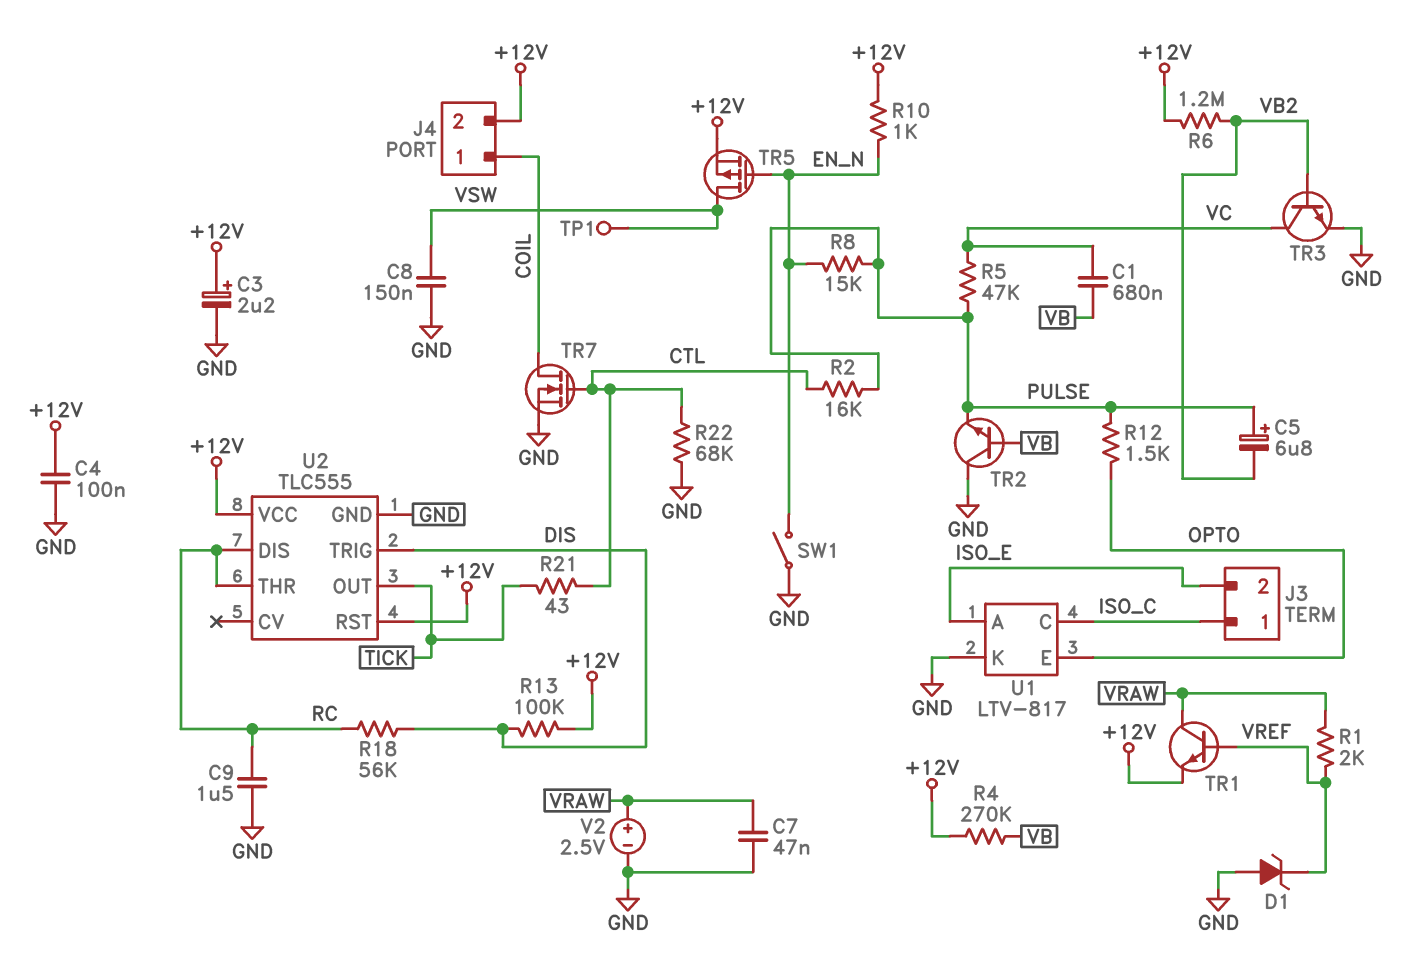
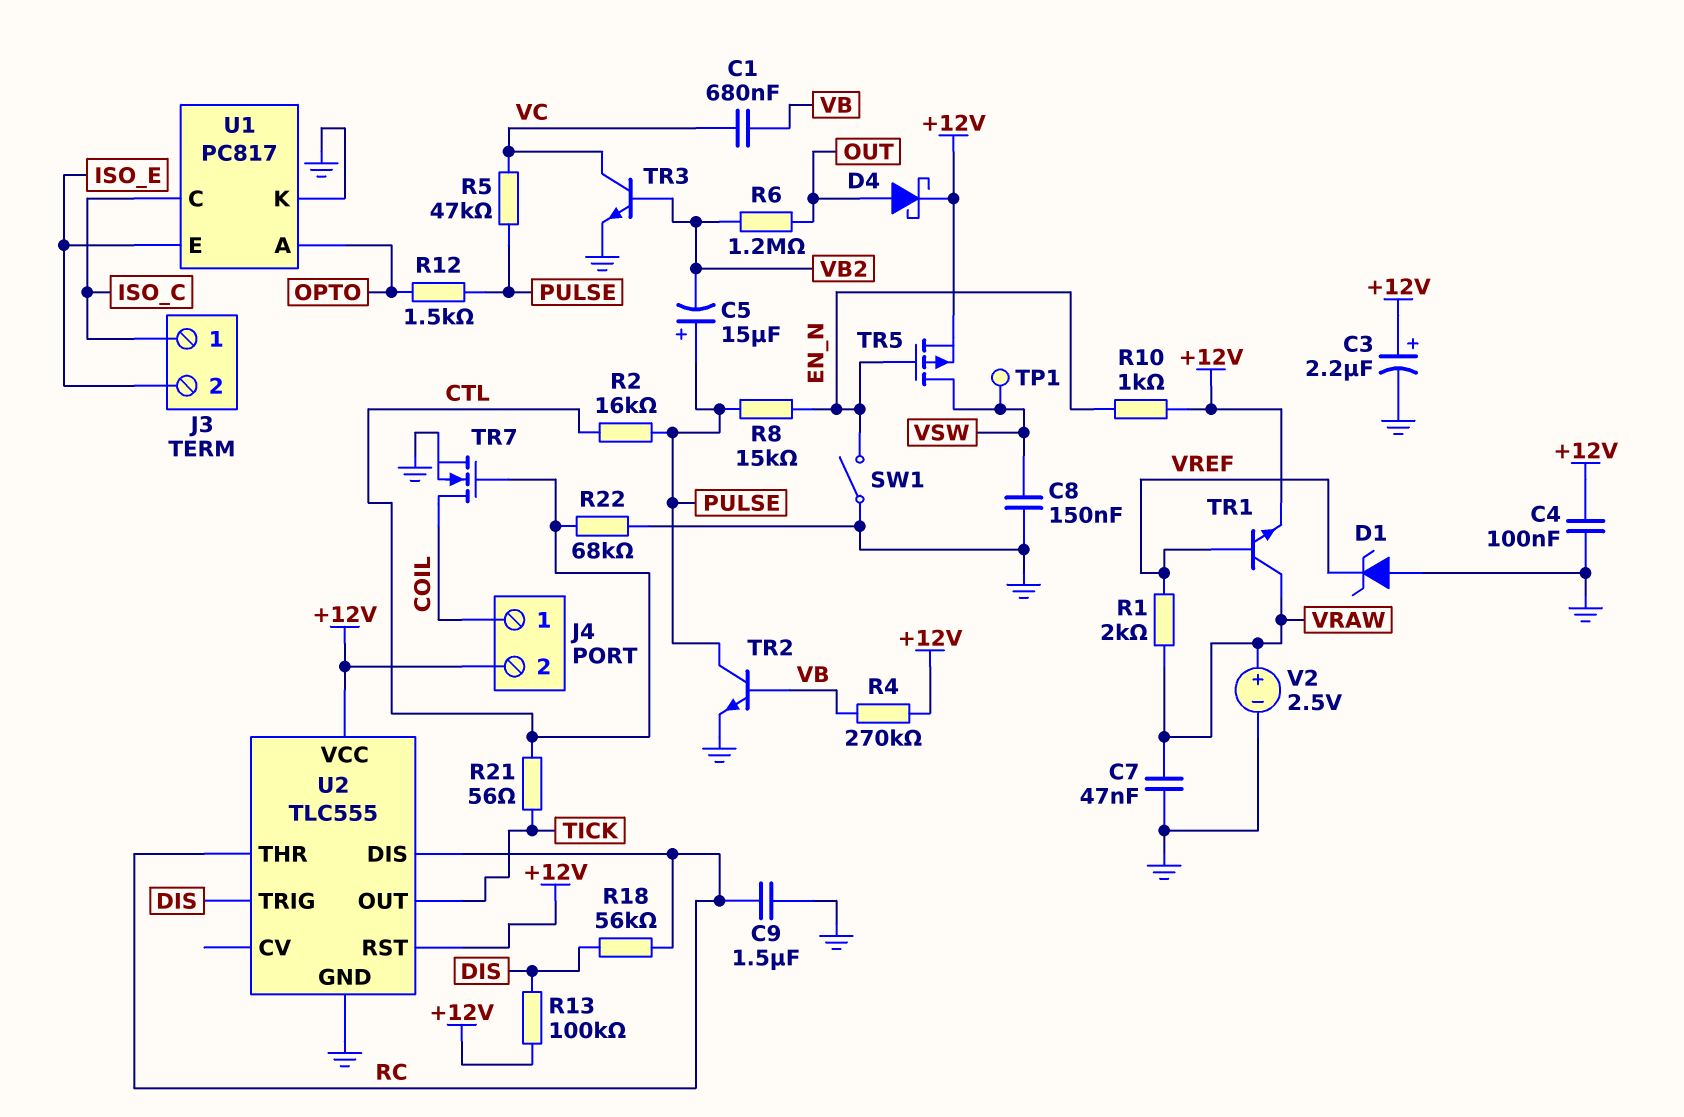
C5: 6.8uF (plus PULSE, minus VB2) -> 15uF (plus PULSE, minus VB2)
D4: none -> schottky (A OUT, K +12V)
R6: 1.2M (+12V, VB2) -> 1.2M (OUT, VB2)
R21: 43 (CTL, TICK) -> 56 (CTL, TICK)
TR2: NPN (B VB, C GND, E PULSE) -> NPN (B VB, C PULSE, E GND)
U1: LTV-817 -> PC817
U1 pin A: ISO_E -> OPTO
U1 pin E: OPTO -> ISO_E

